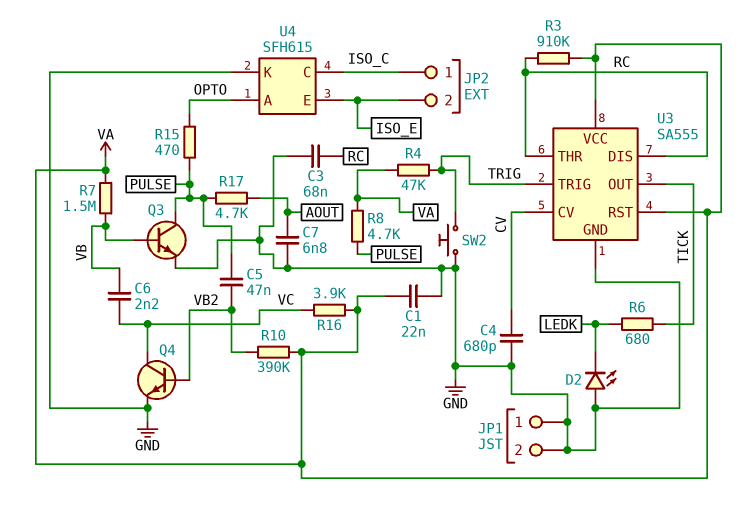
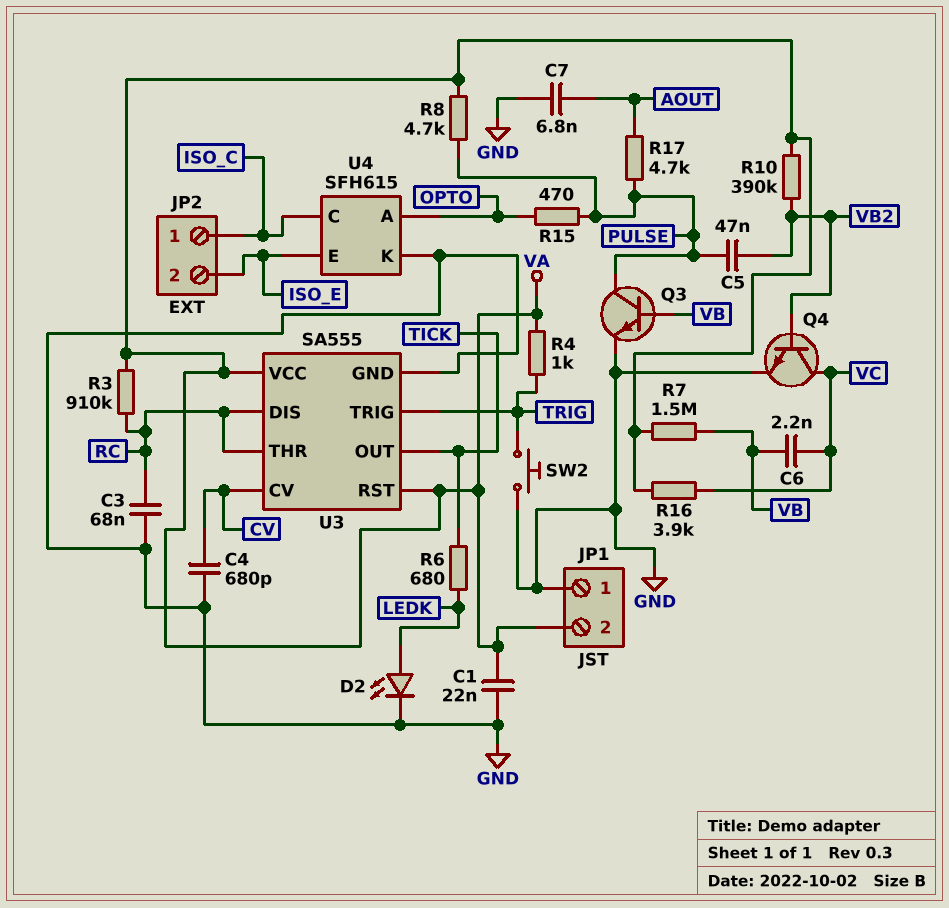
D2: LED (A GND, K LEDK) -> LED (A LEDK, K GND)
JP1 pin 2: GND -> VA
R4: 47k (TRIG, VA) -> 1k (TRIG, VA)

